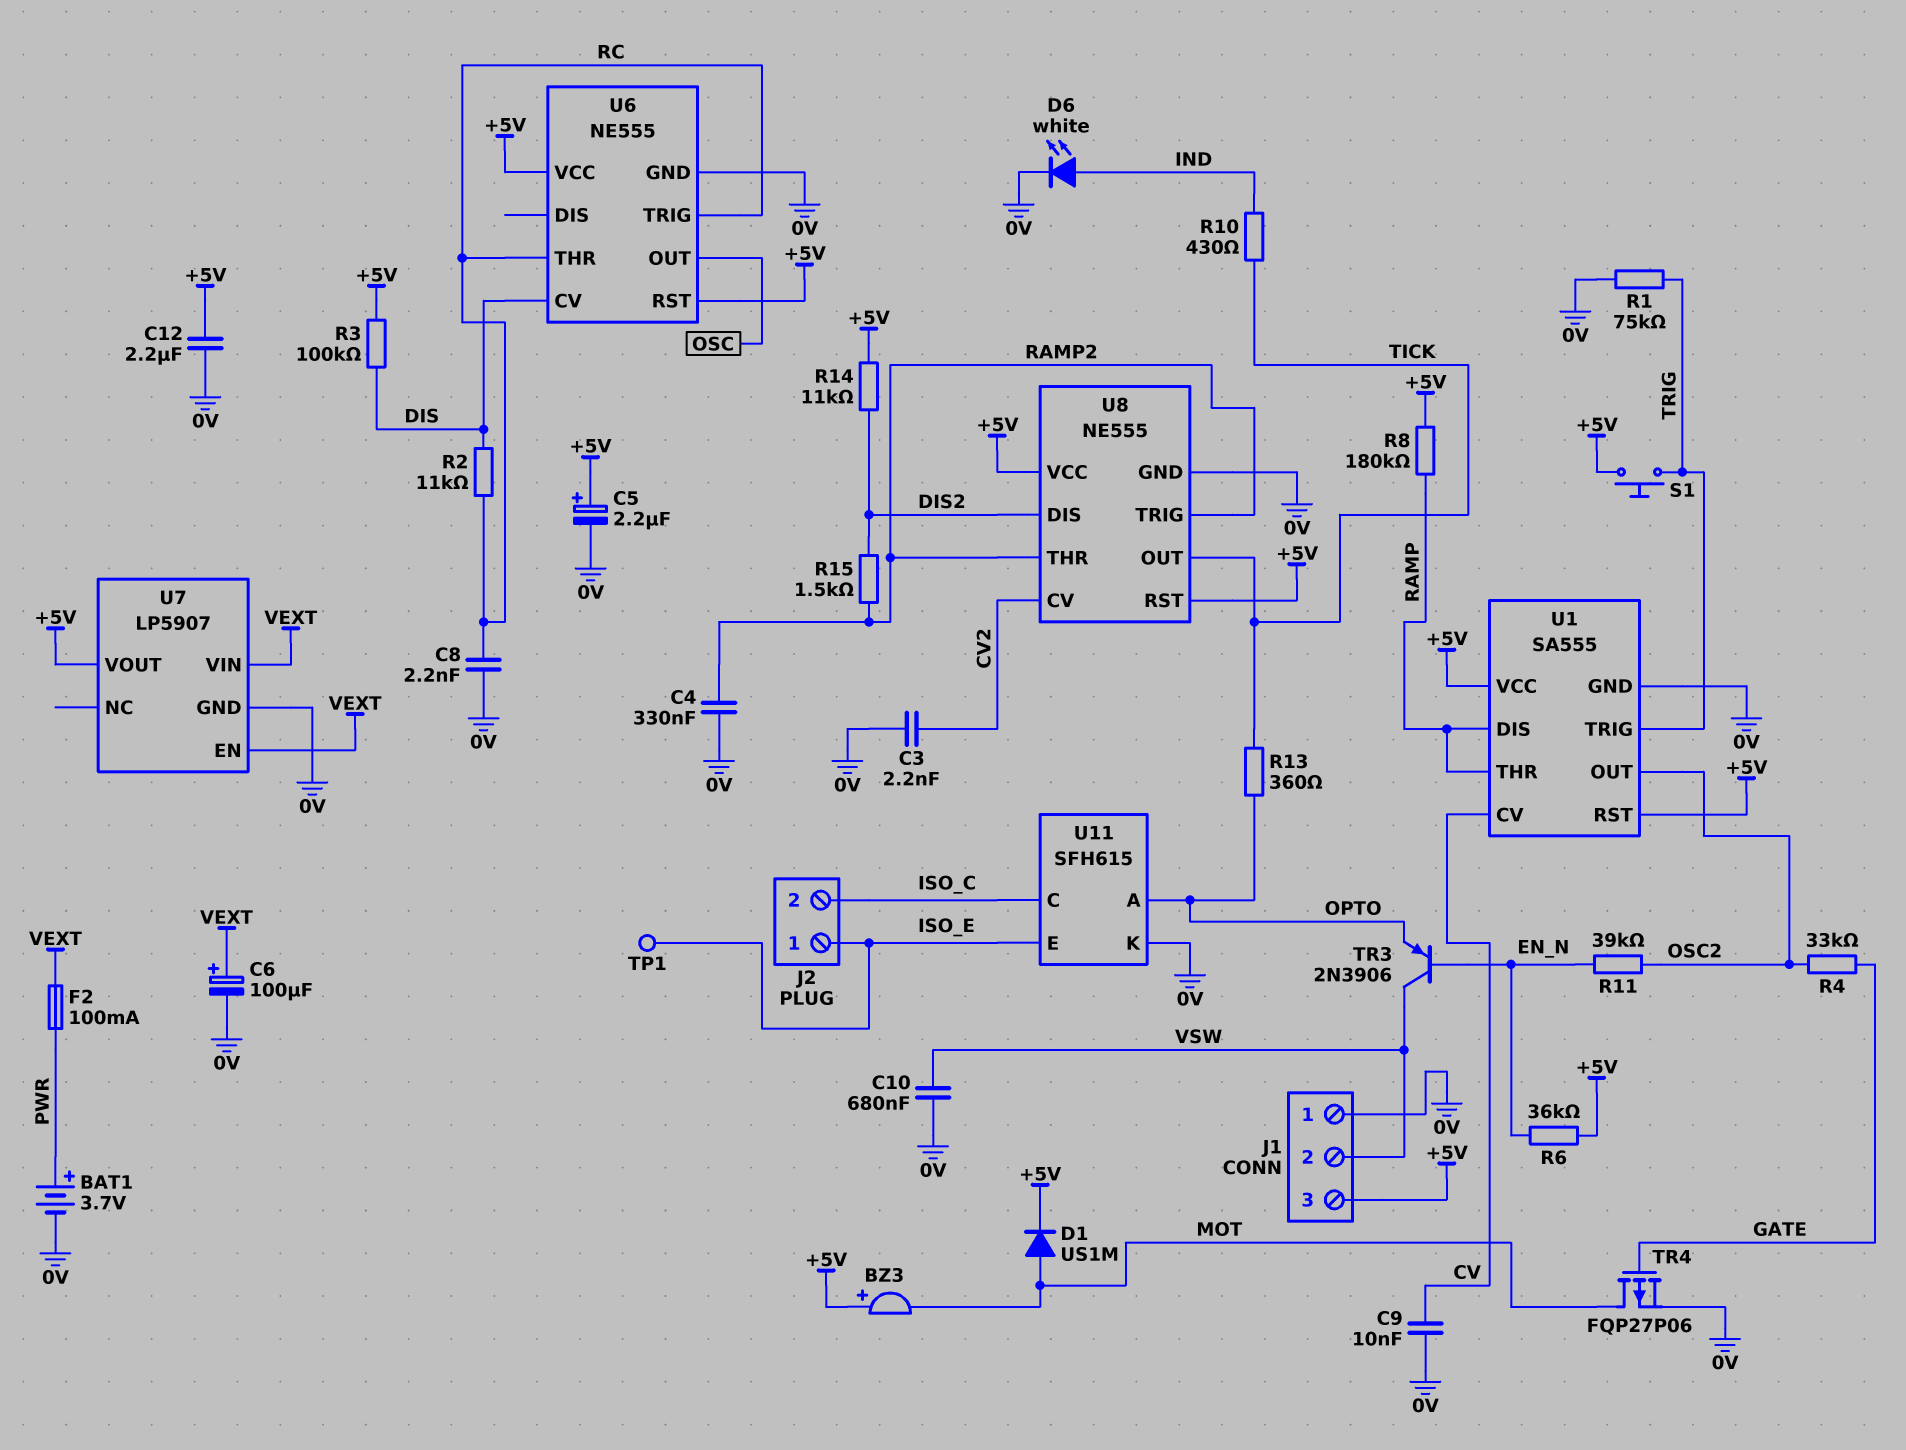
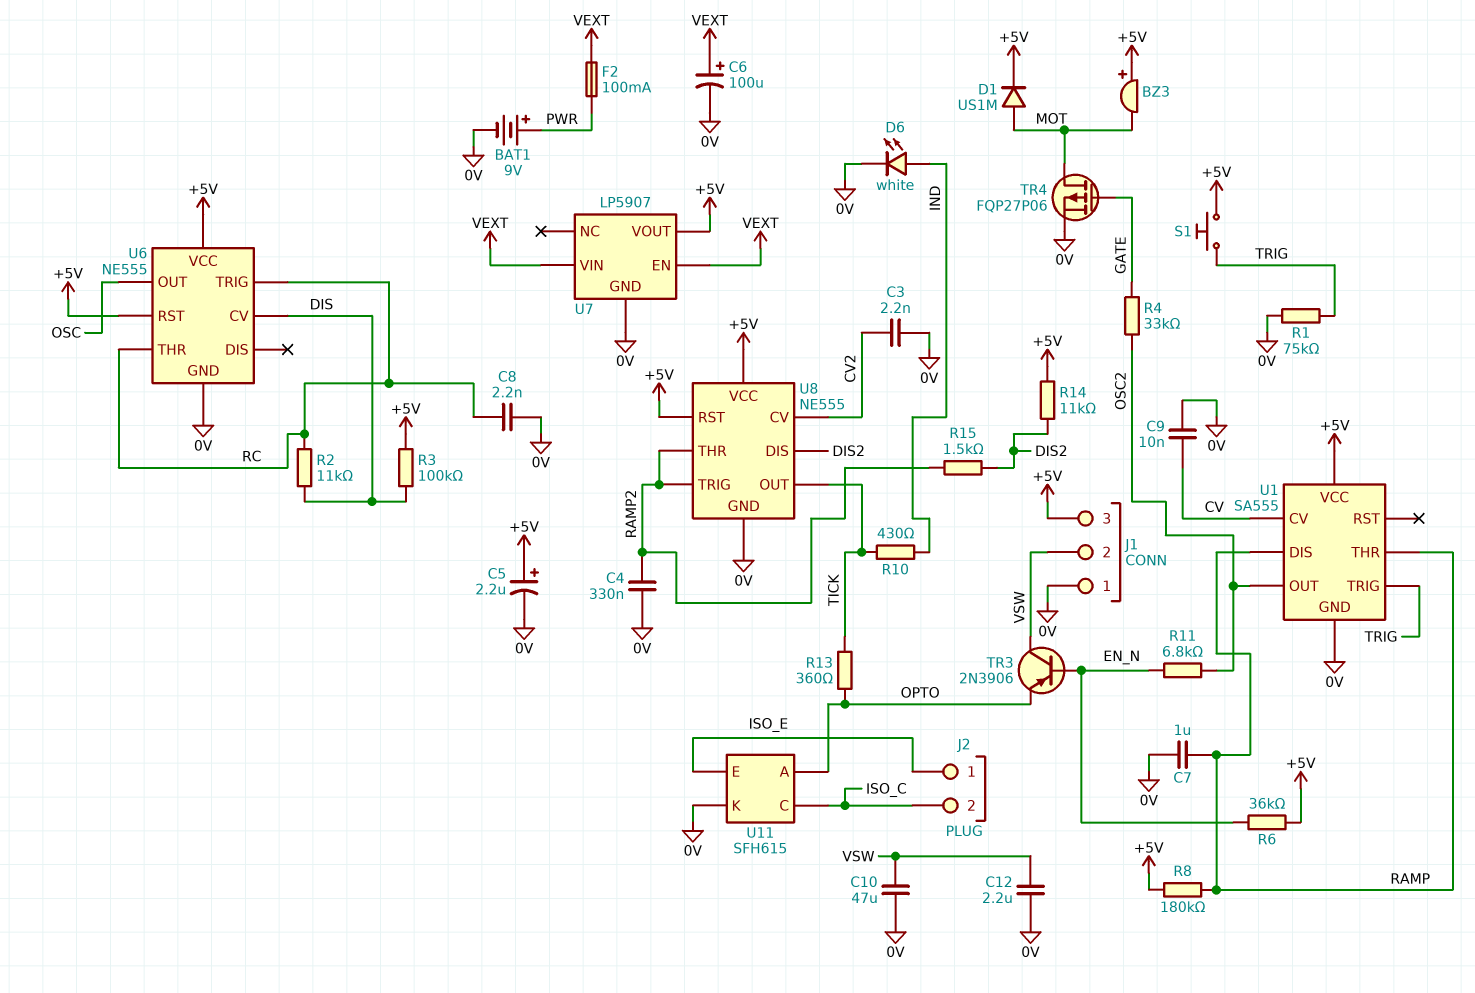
BAT1: 3.7V (plus PWR, minus 0V) -> 9V (plus PWR, minus 0V)
C7: none -> 1uF (0V, RAMP)
C10: 680nF (0V, VSW) -> 47uF (0V, VSW)
C12: 2.2uF (+5V, 0V) -> 2.2uF (0V, VSW)
R11: 39k (EN_N, OSC2) -> 6.8k (EN_N, OSC2)
TP1: test point (ISO_E) -> none
U1 pin RST: +5V -> none

